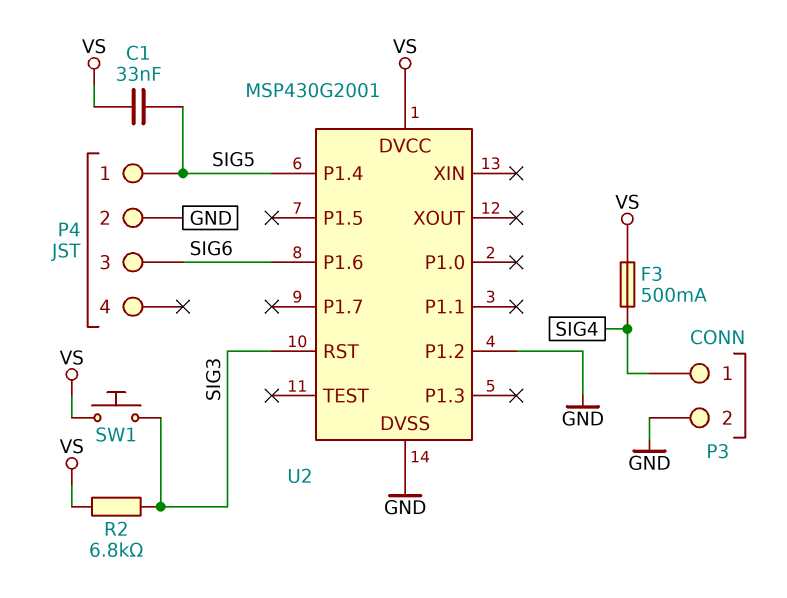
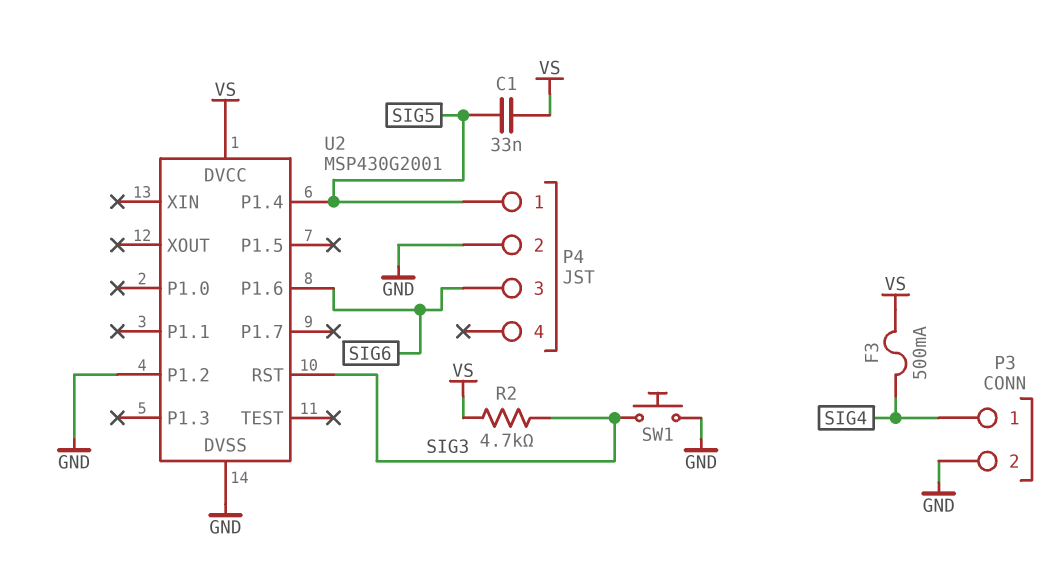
R2: 6.8k (SIG3, VS) -> 4.7k (SIG3, VS)
SW1: button (SIG3, VS) -> button (GND, SIG3)

